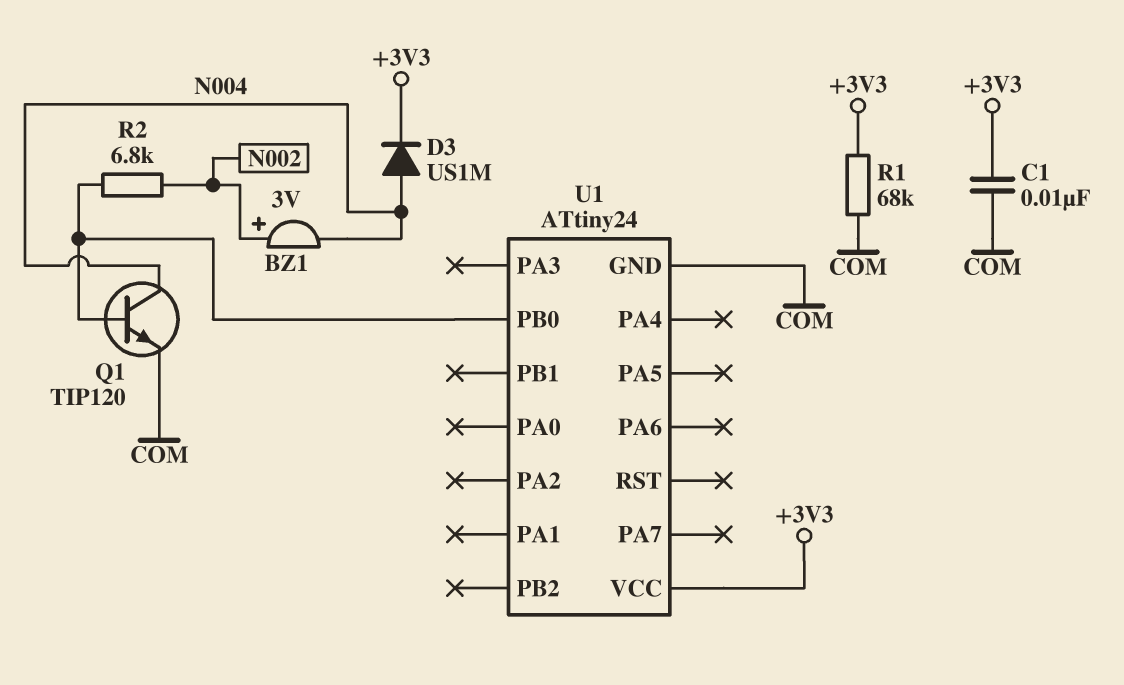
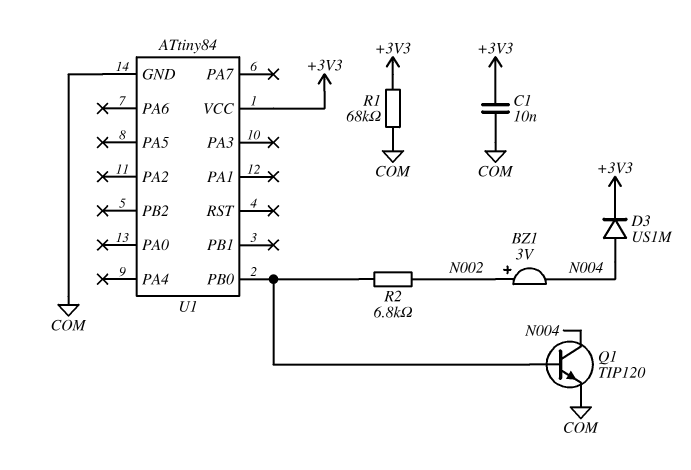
U1: ATtiny24 -> ATtiny84

